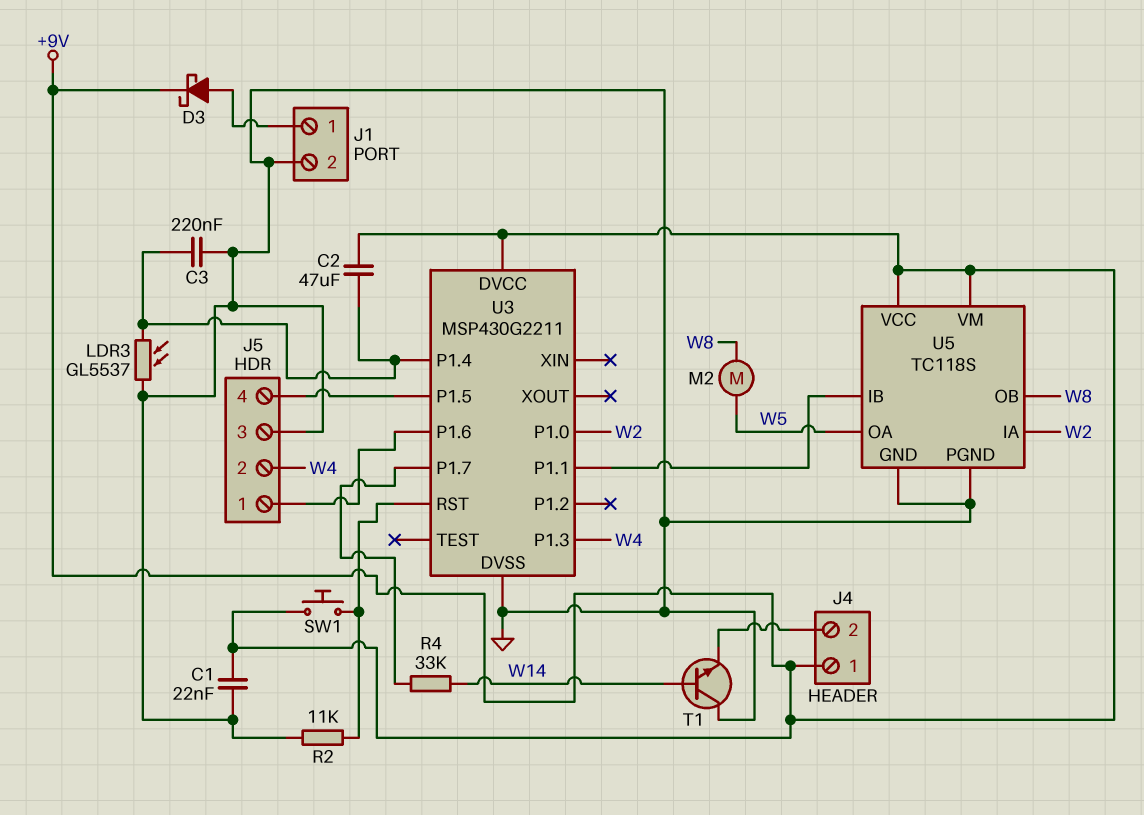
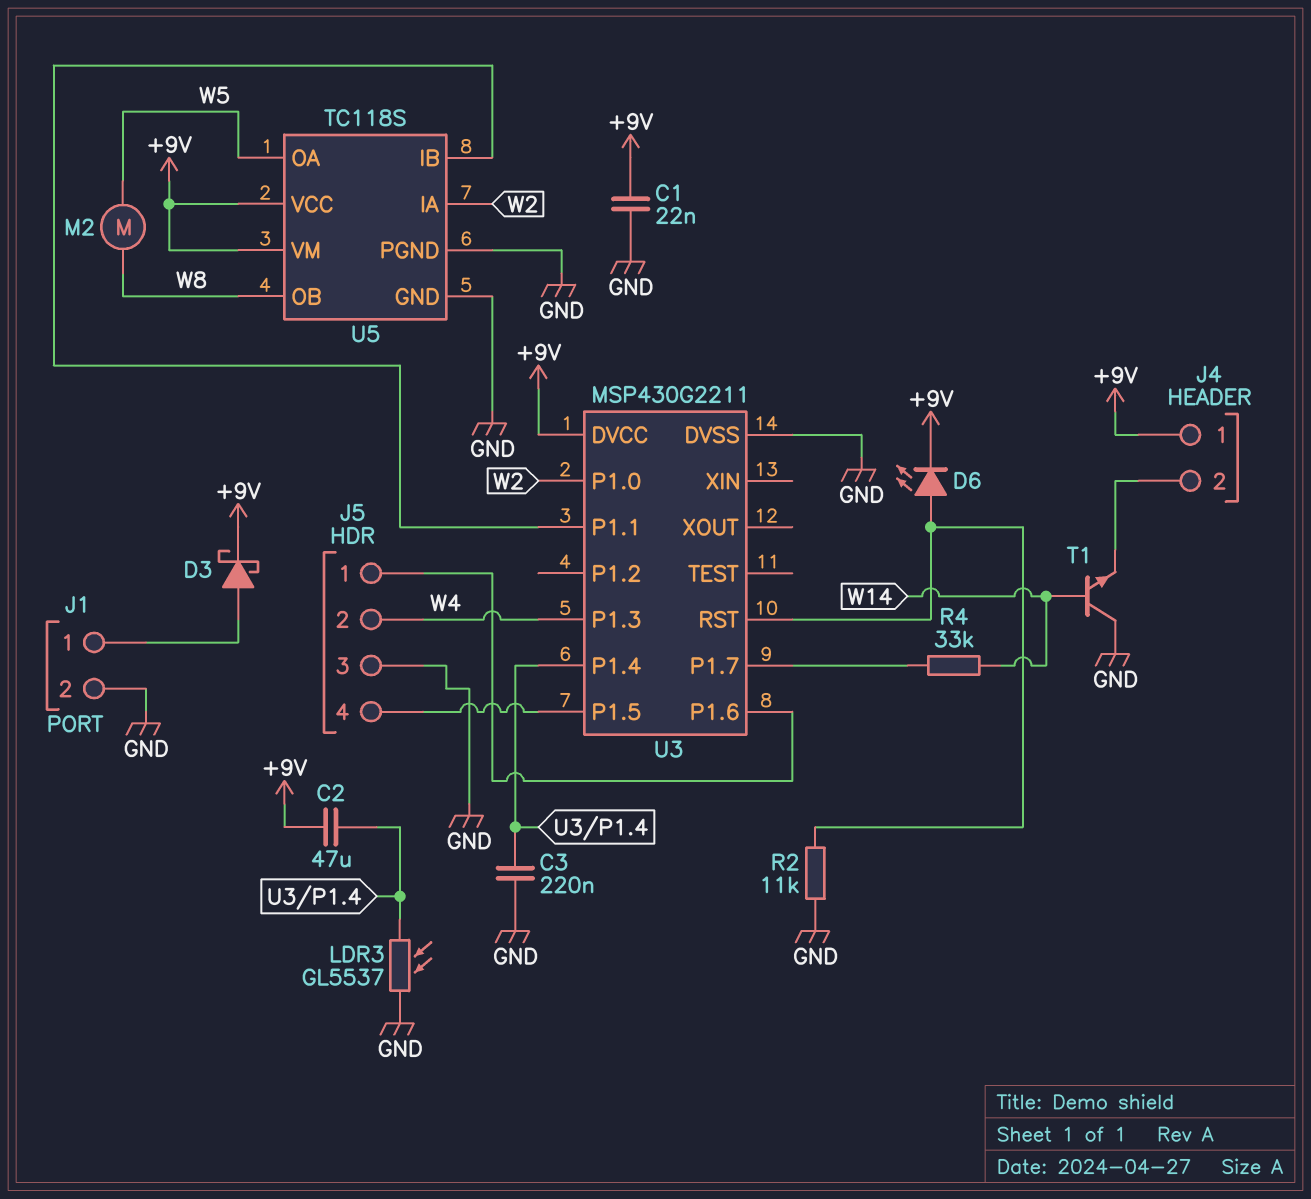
D6: none -> LED (A U3/RST, K +9V)
SW1: button (+9V, U3/RST) -> none

